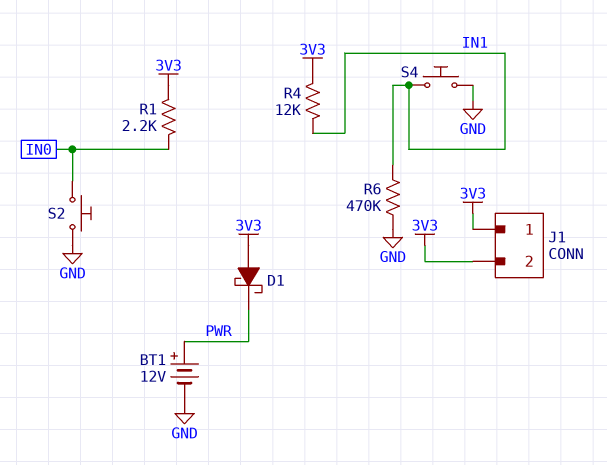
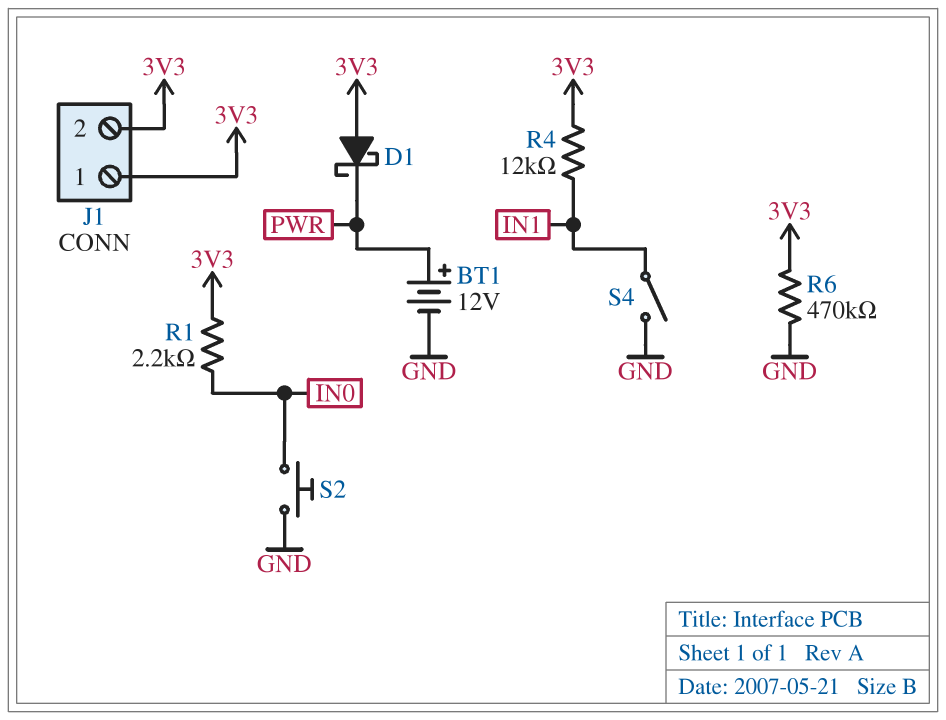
R6: 470k (GND, IN1) -> 470k (3V3, GND)
S4: button (GND, IN1) -> switch (GND, IN1)

